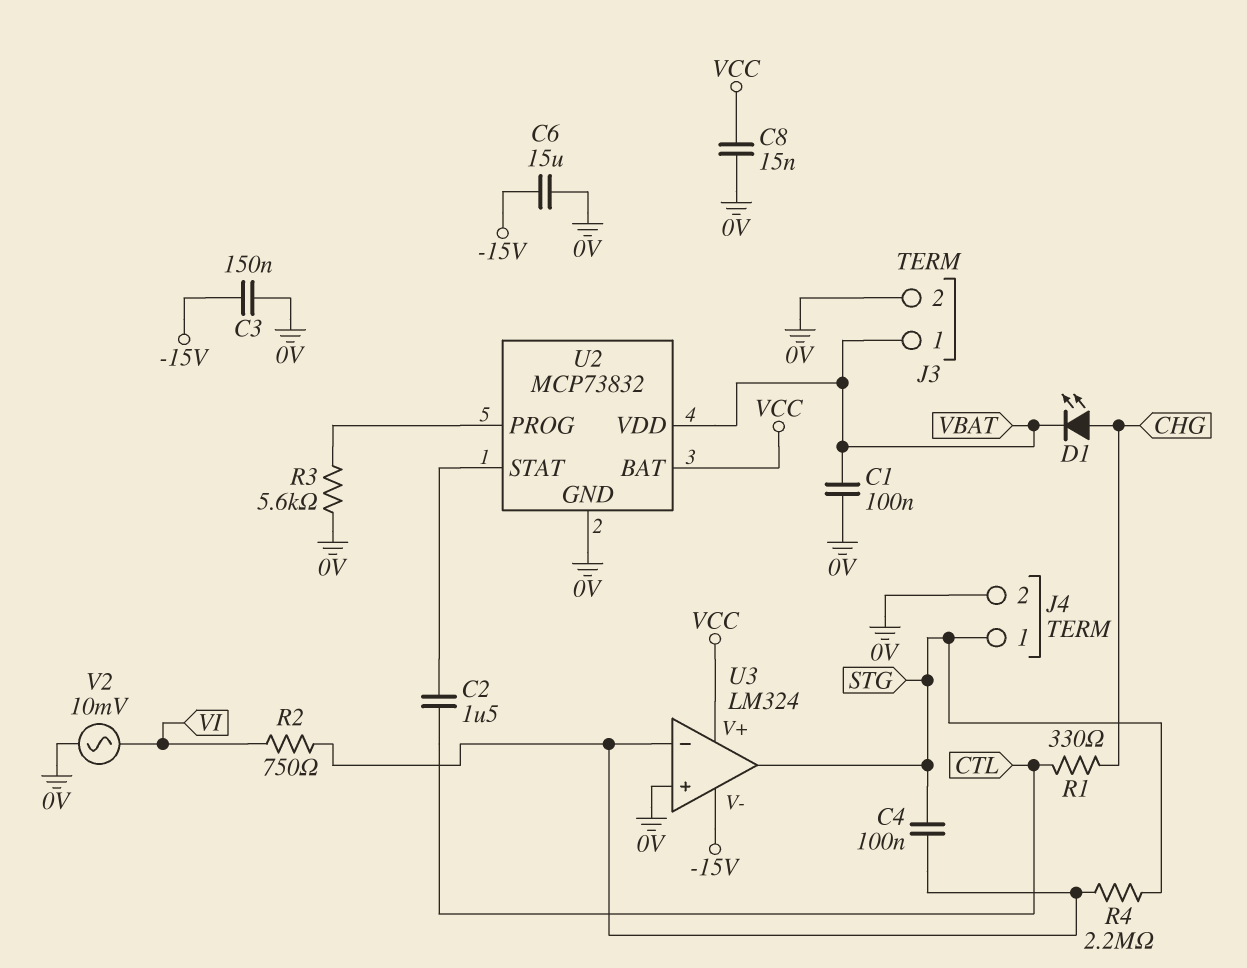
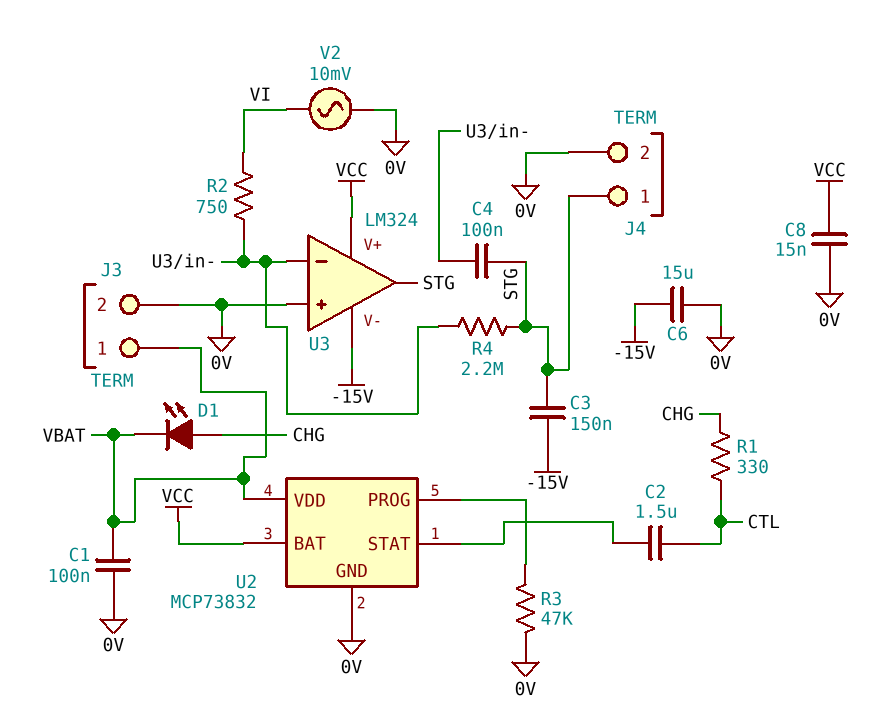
C3: 150nF (-15V, 0V) -> 150nF (-15V, STG)
R3: 5.6k (0V, U2/PROG) -> 47k (0V, U2/PROG)

